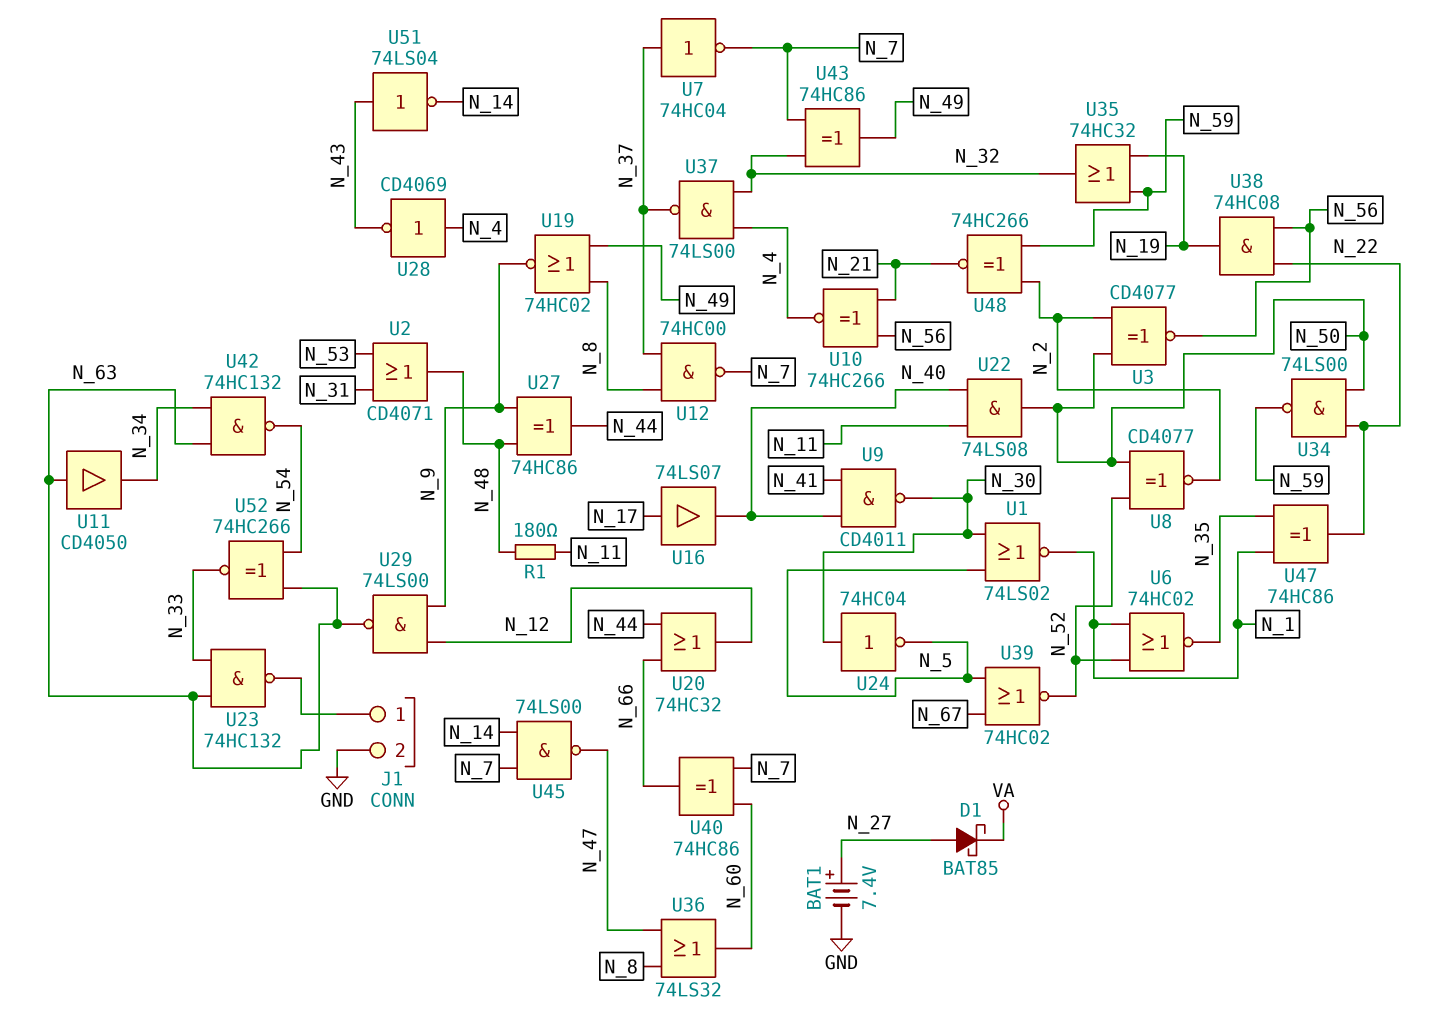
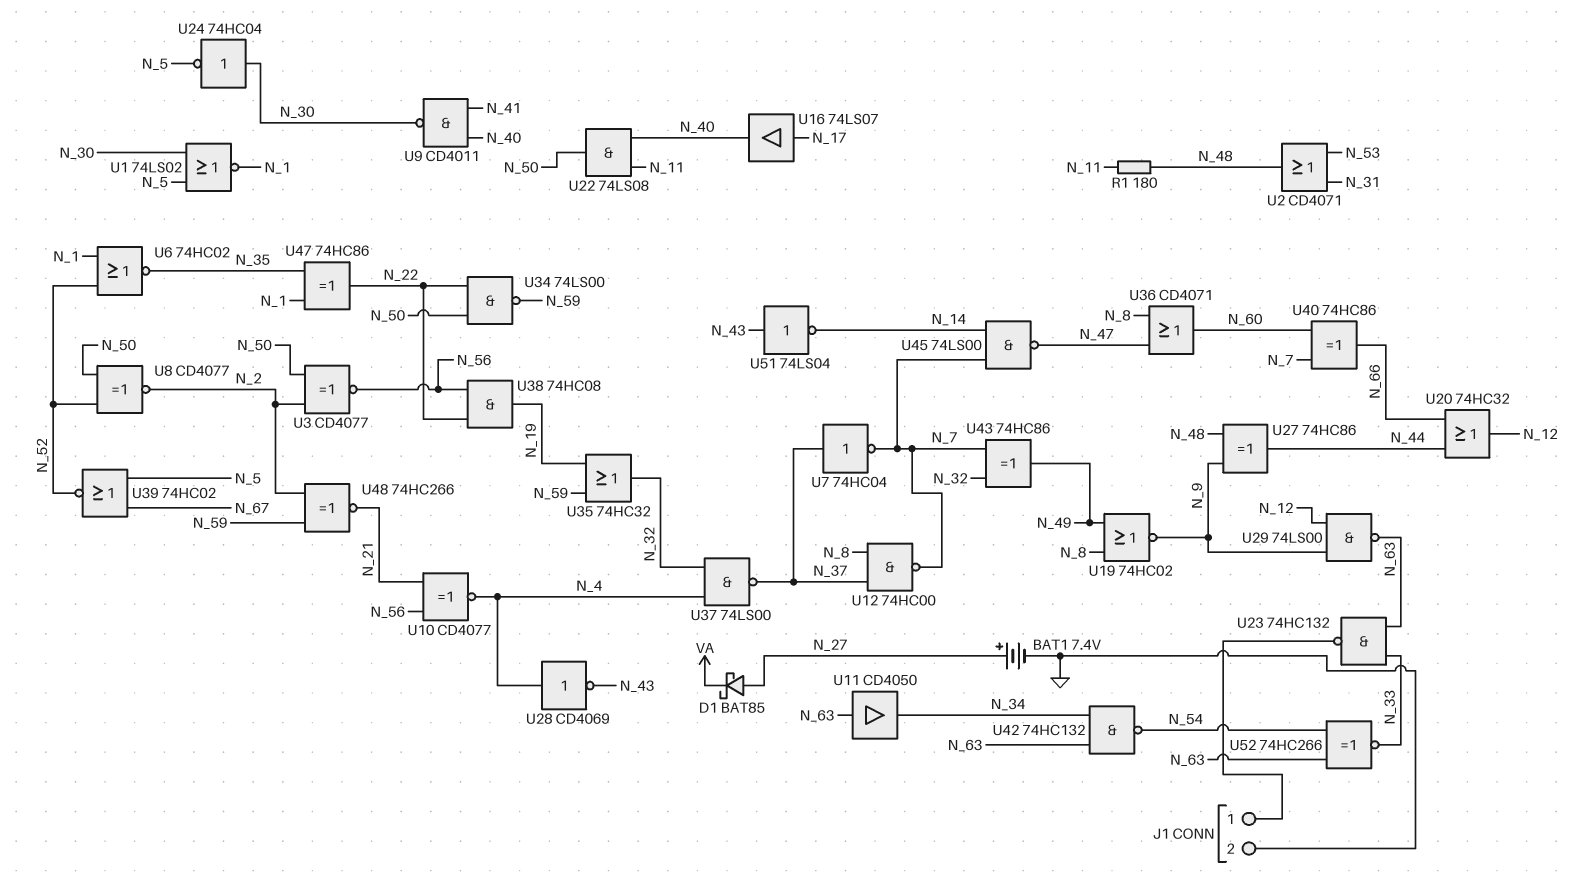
U10: XNOR 74HC266 (in N_21, in N_56, out N_4) -> XNOR CD4077 (in N_21, in N_56, out N_4)
U36: OR 74LS32 (in N_8, in N_47, out N_60) -> OR CD4071 (in N_8, in N_47, out N_60)

